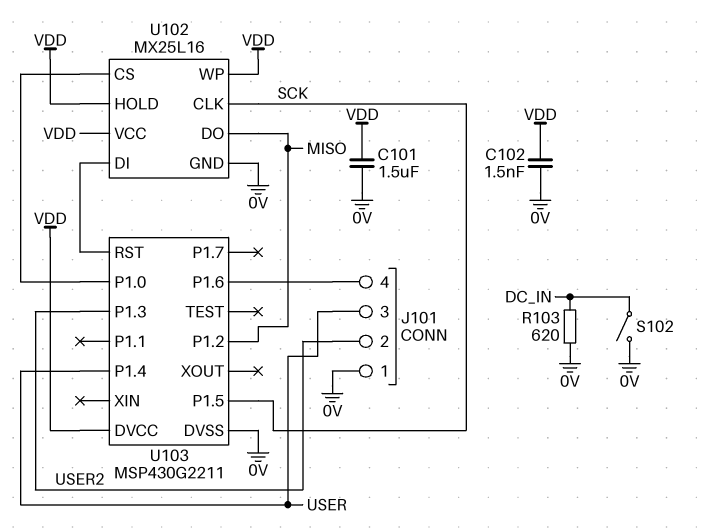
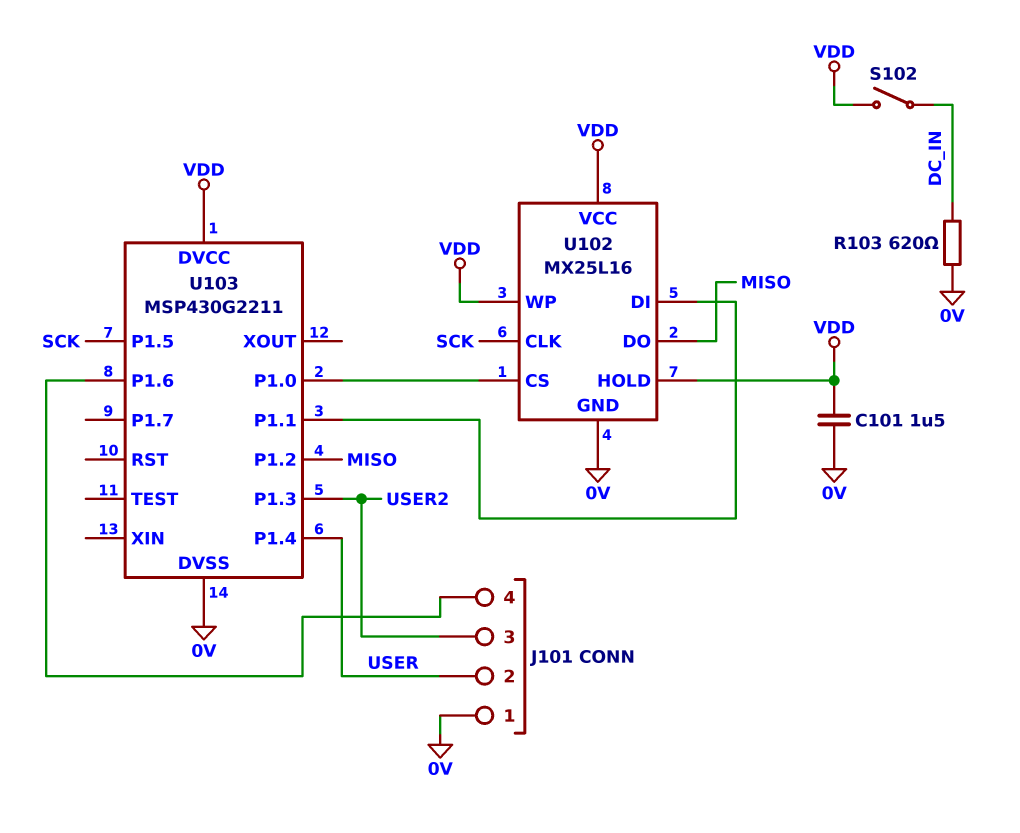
C102: 1.5nF (0V, VDD) -> none
J101 pin 2: USER2 -> USER
J101 pin 3: USER -> USER2
S102: switch (0V, DC_IN) -> switch (DC_IN, VDD)
U103 pin P1.1: none -> U102/DI
U103 pin RST: U102/DI -> none

